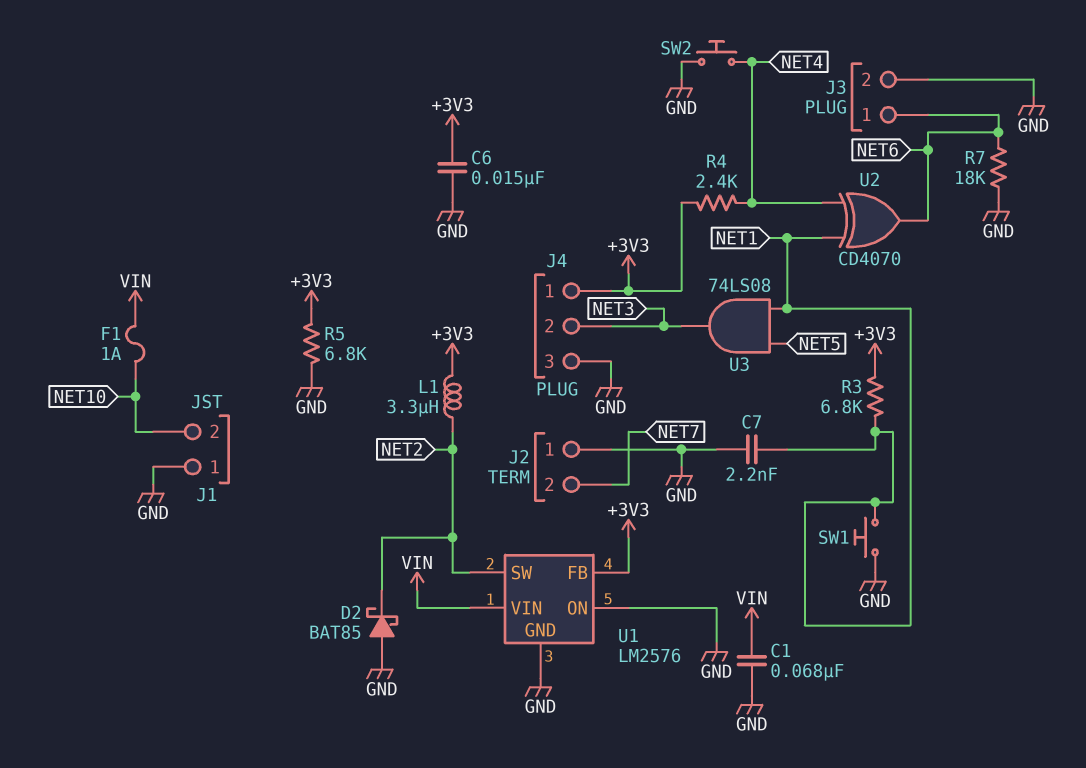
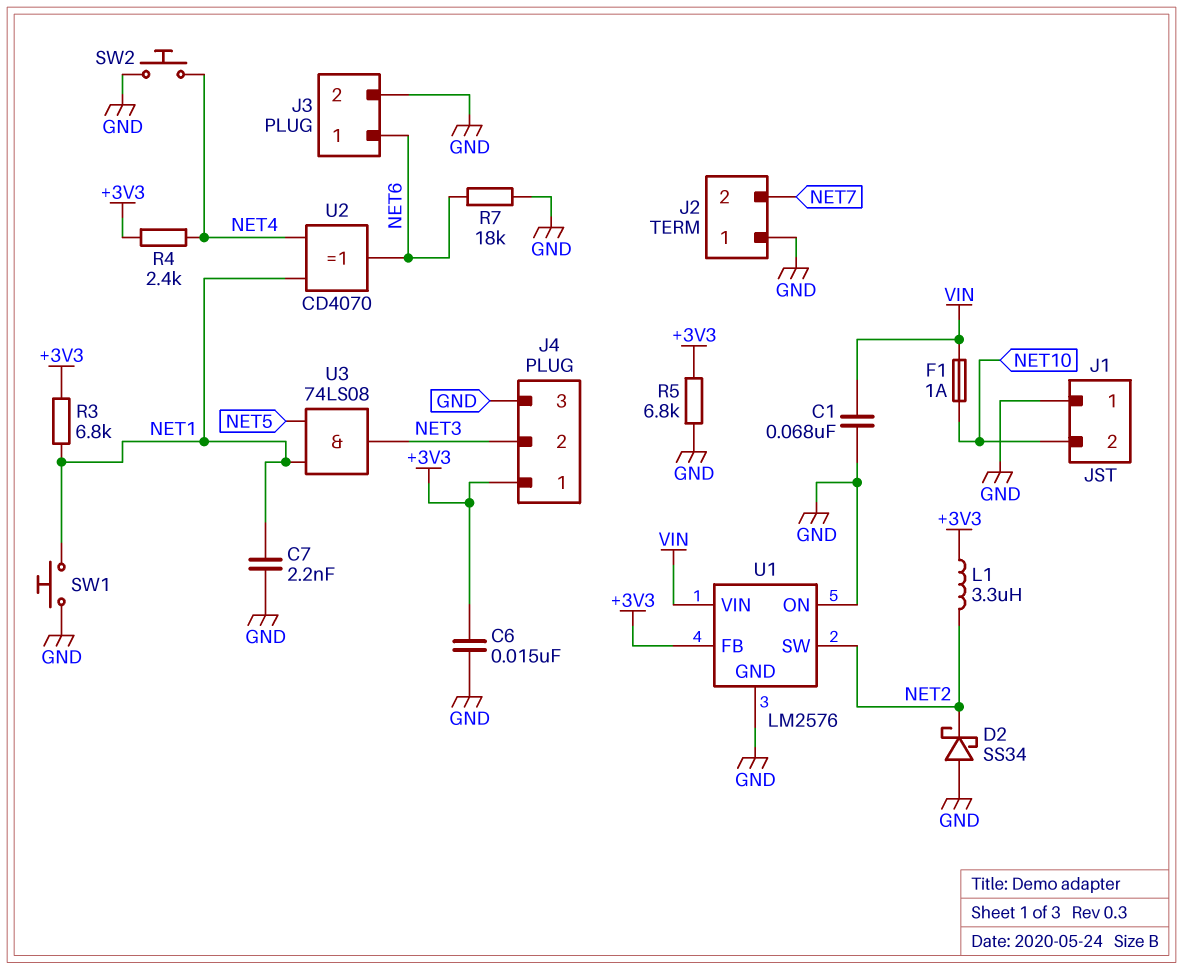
D2: schottky BAT85 (A GND, K NET2) -> schottky SS34 (A GND, K NET2)

